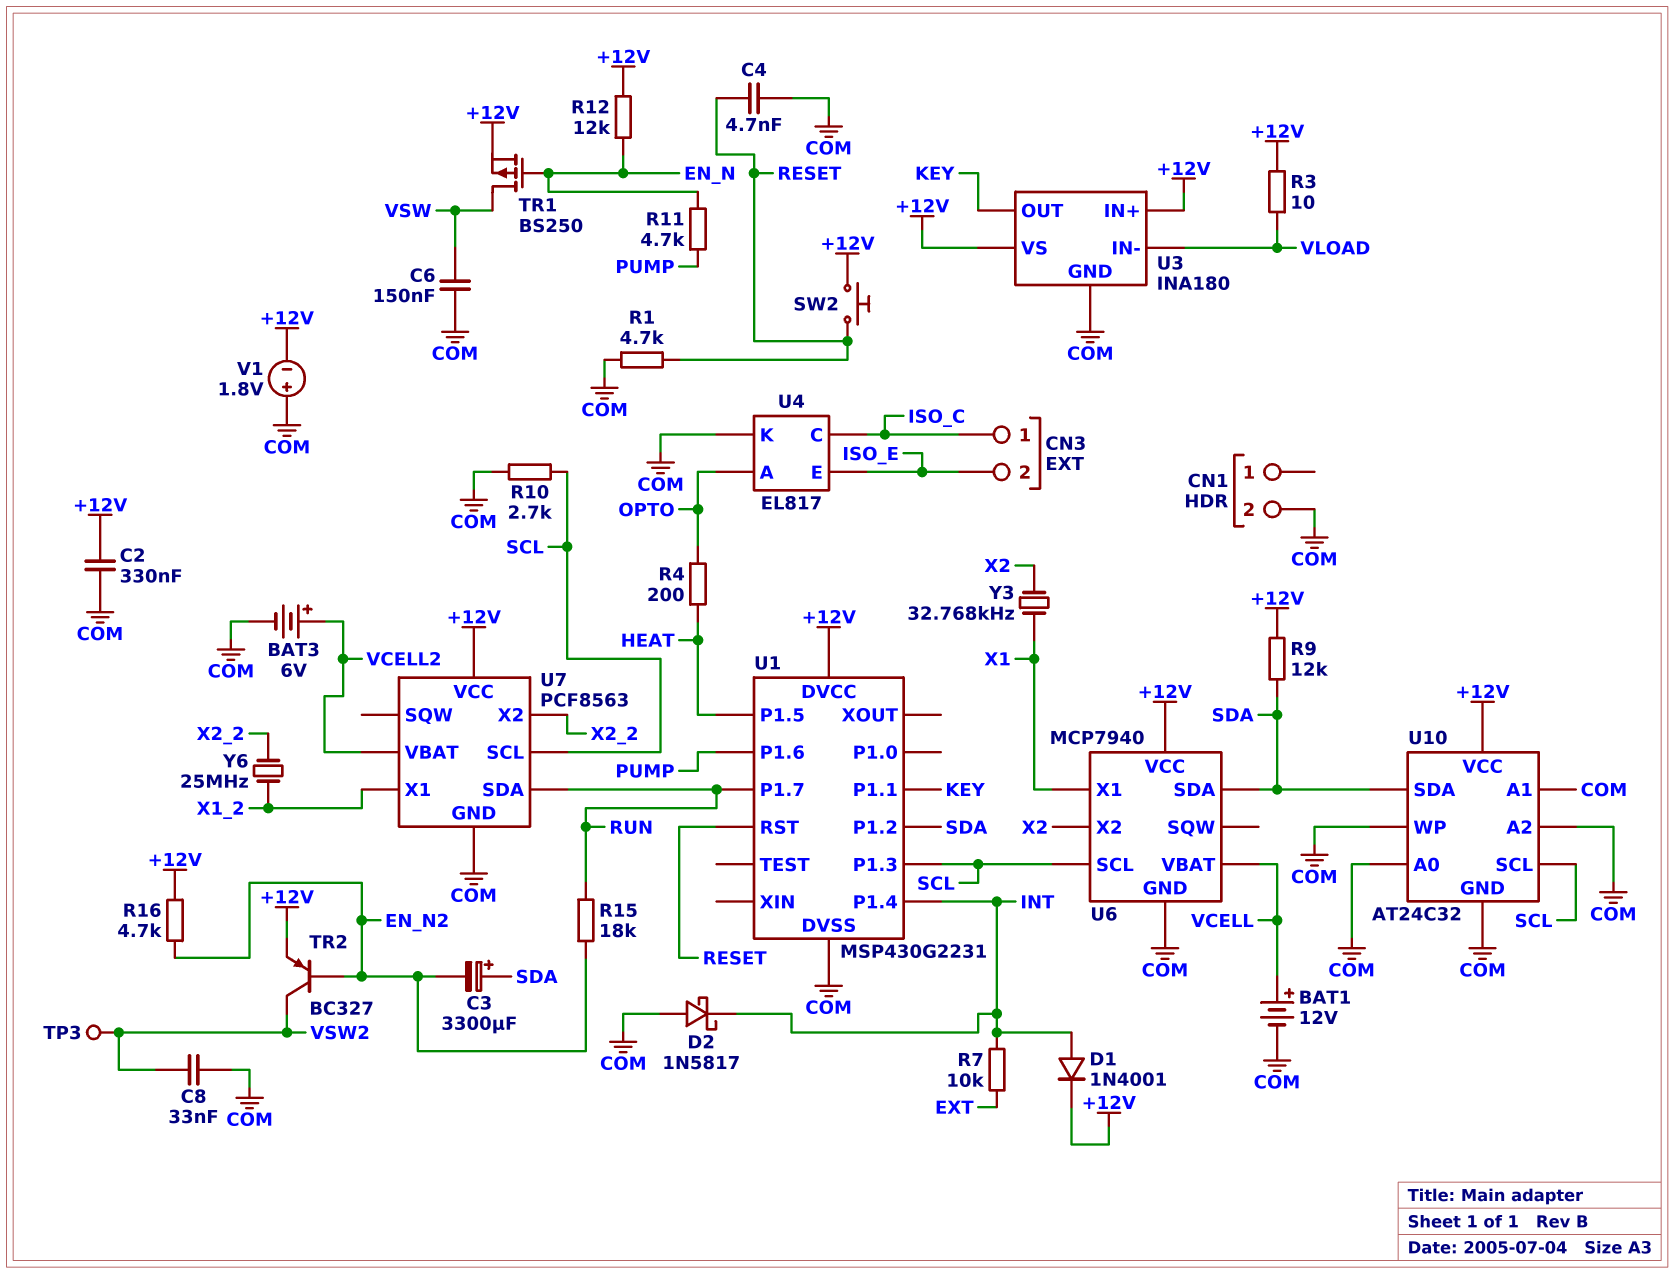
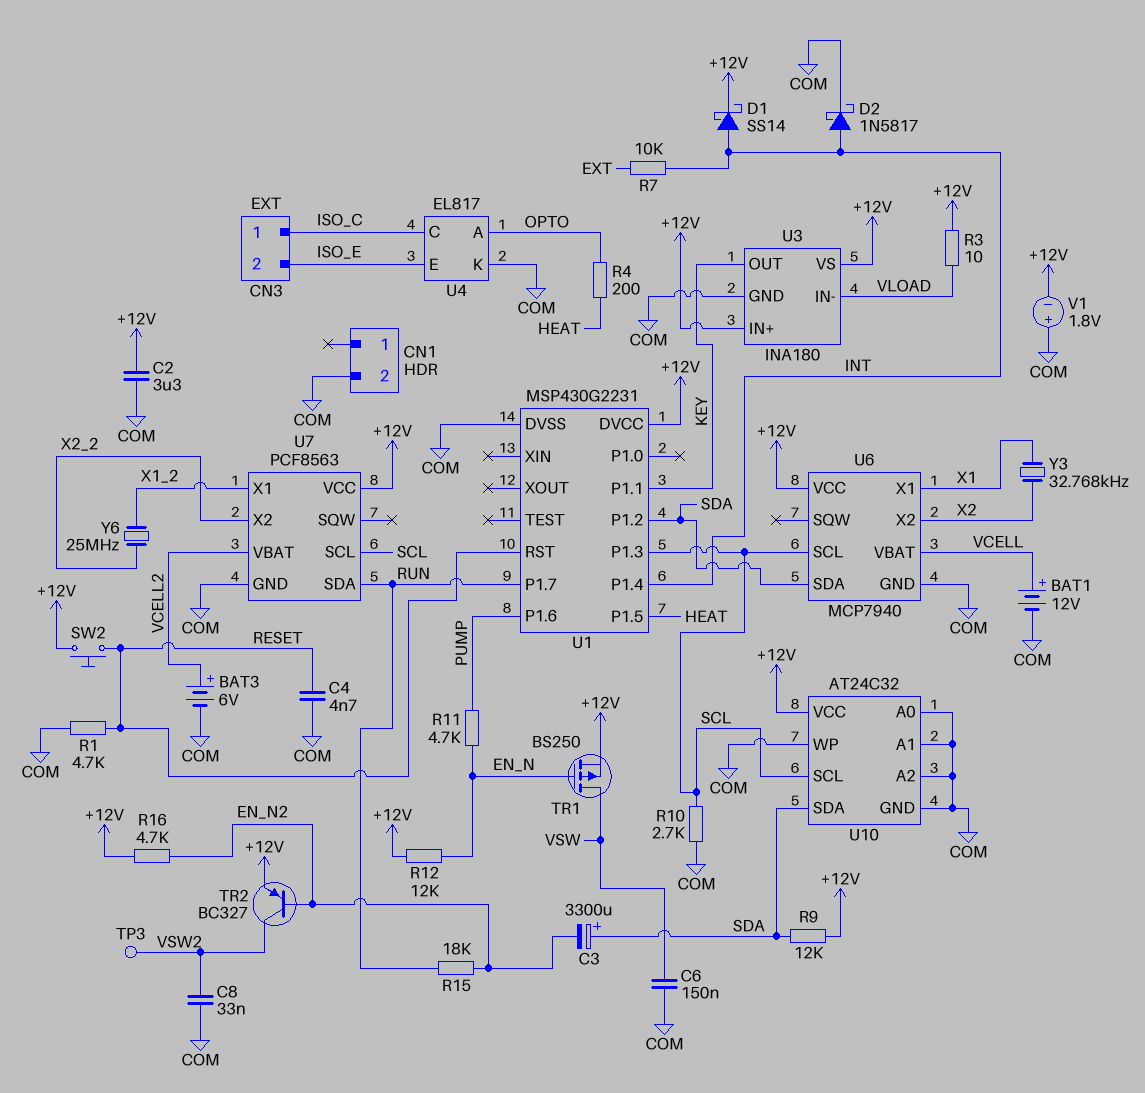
C2: 330nF (+12V, COM) -> 3.3uF (+12V, COM)
D1: diode 1N4001 (A INT, K +12V) -> schottky SS14 (A INT, K +12V)
D2: schottky 1N5817 (A COM, K INT) -> schottky 1N5817 (A INT, K COM)

